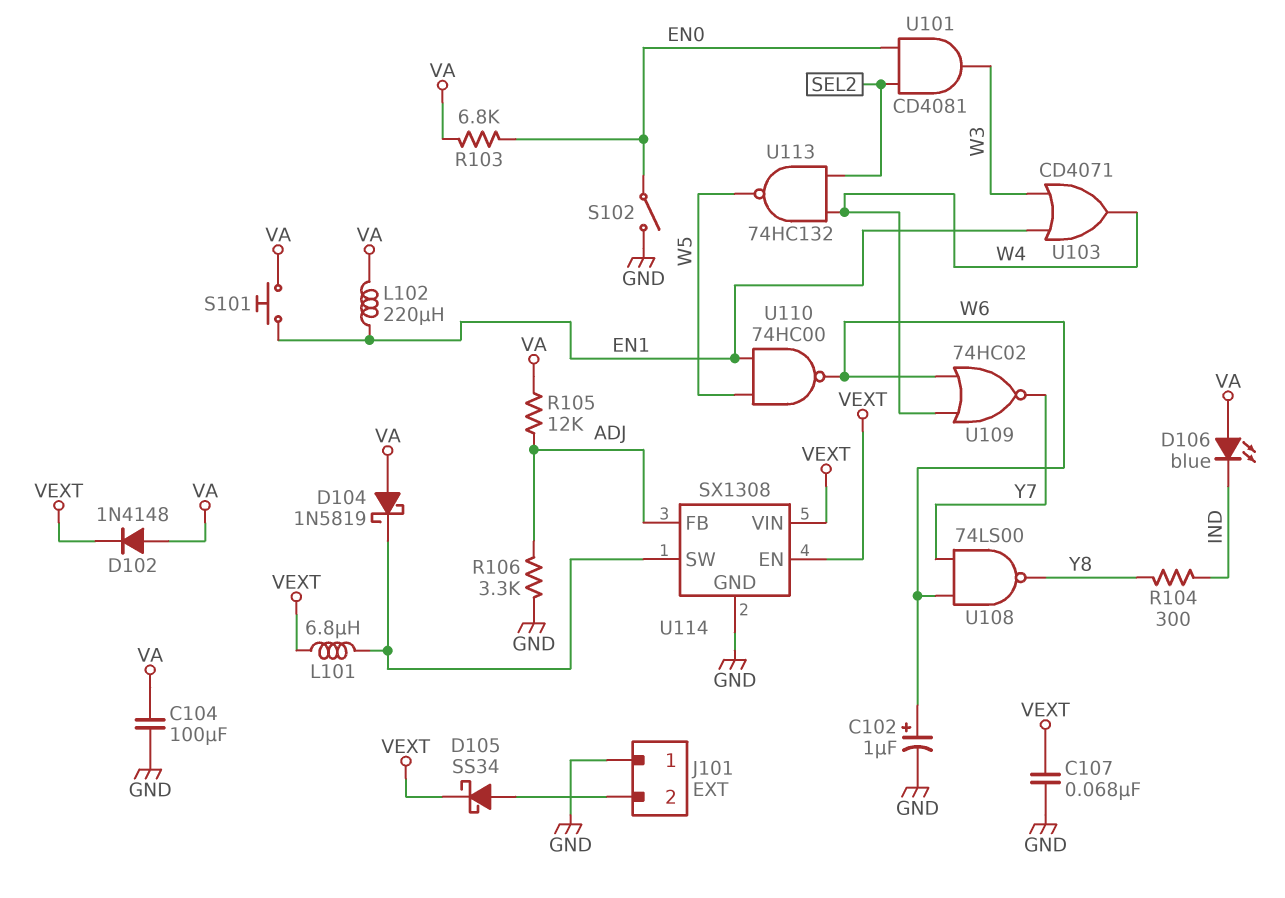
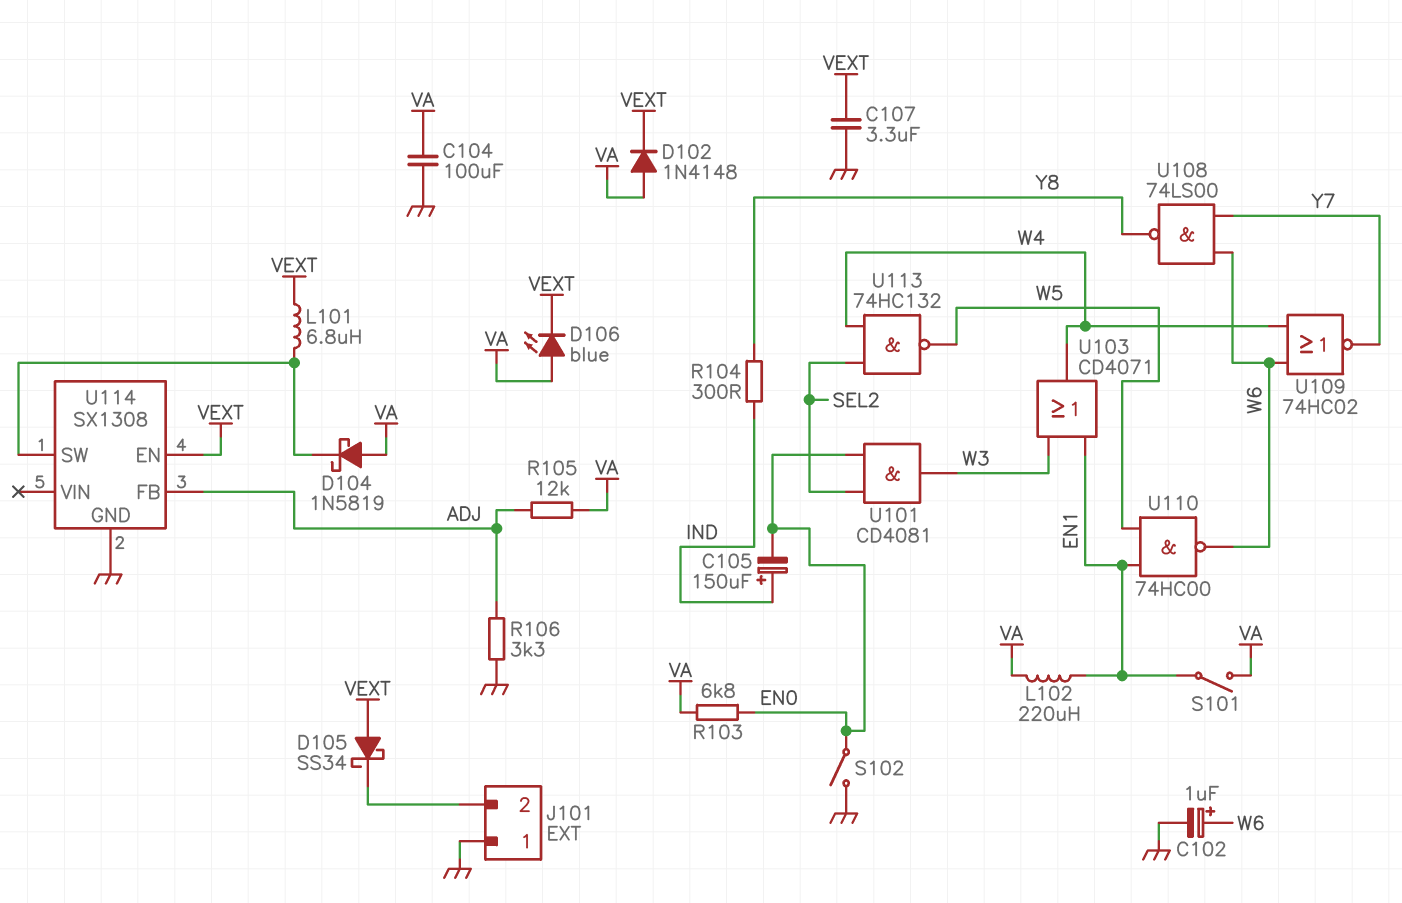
C105: none -> 150uF (plus IND, minus EN0)
C107: 68nF (GND, VEXT) -> 3.3uF (GND, VEXT)
D105: schottky SS34 (A J101/2, K VEXT) -> schottky SS34 (A VEXT, K J101/2)
D106: LED blue (A VA, K IND) -> LED blue (A VA, K VEXT)
S101: button (EN1, VA) -> switch (EN1, VA)
U114 pin VIN: VEXT -> none

